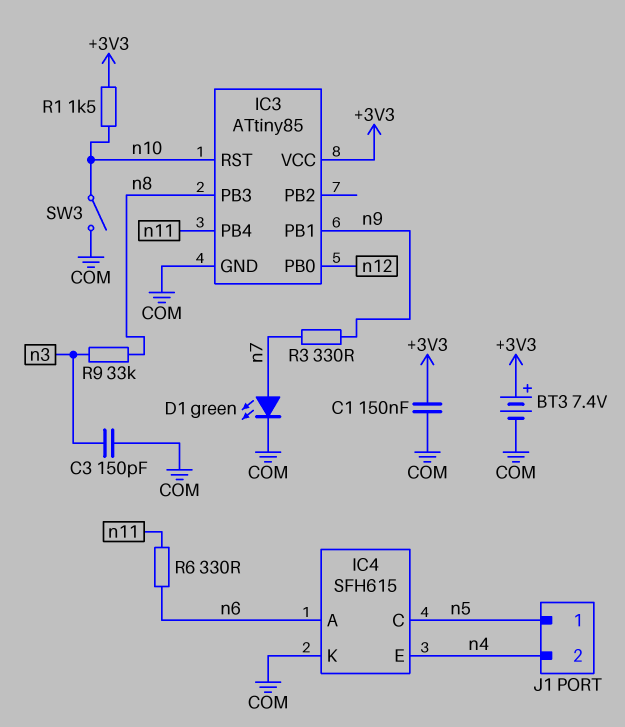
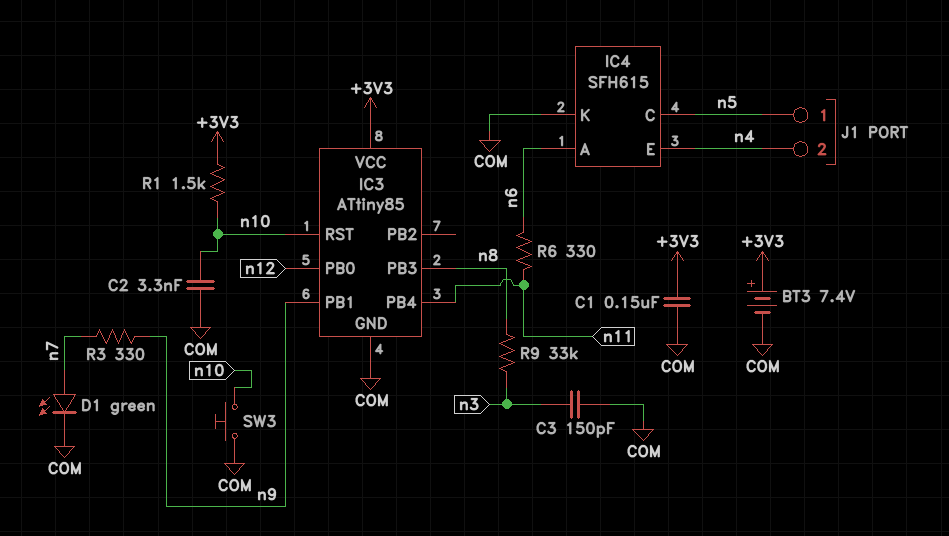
C2: none -> 3.3nF (COM, n10)
SW3: switch (COM, n10) -> button (COM, n10)

